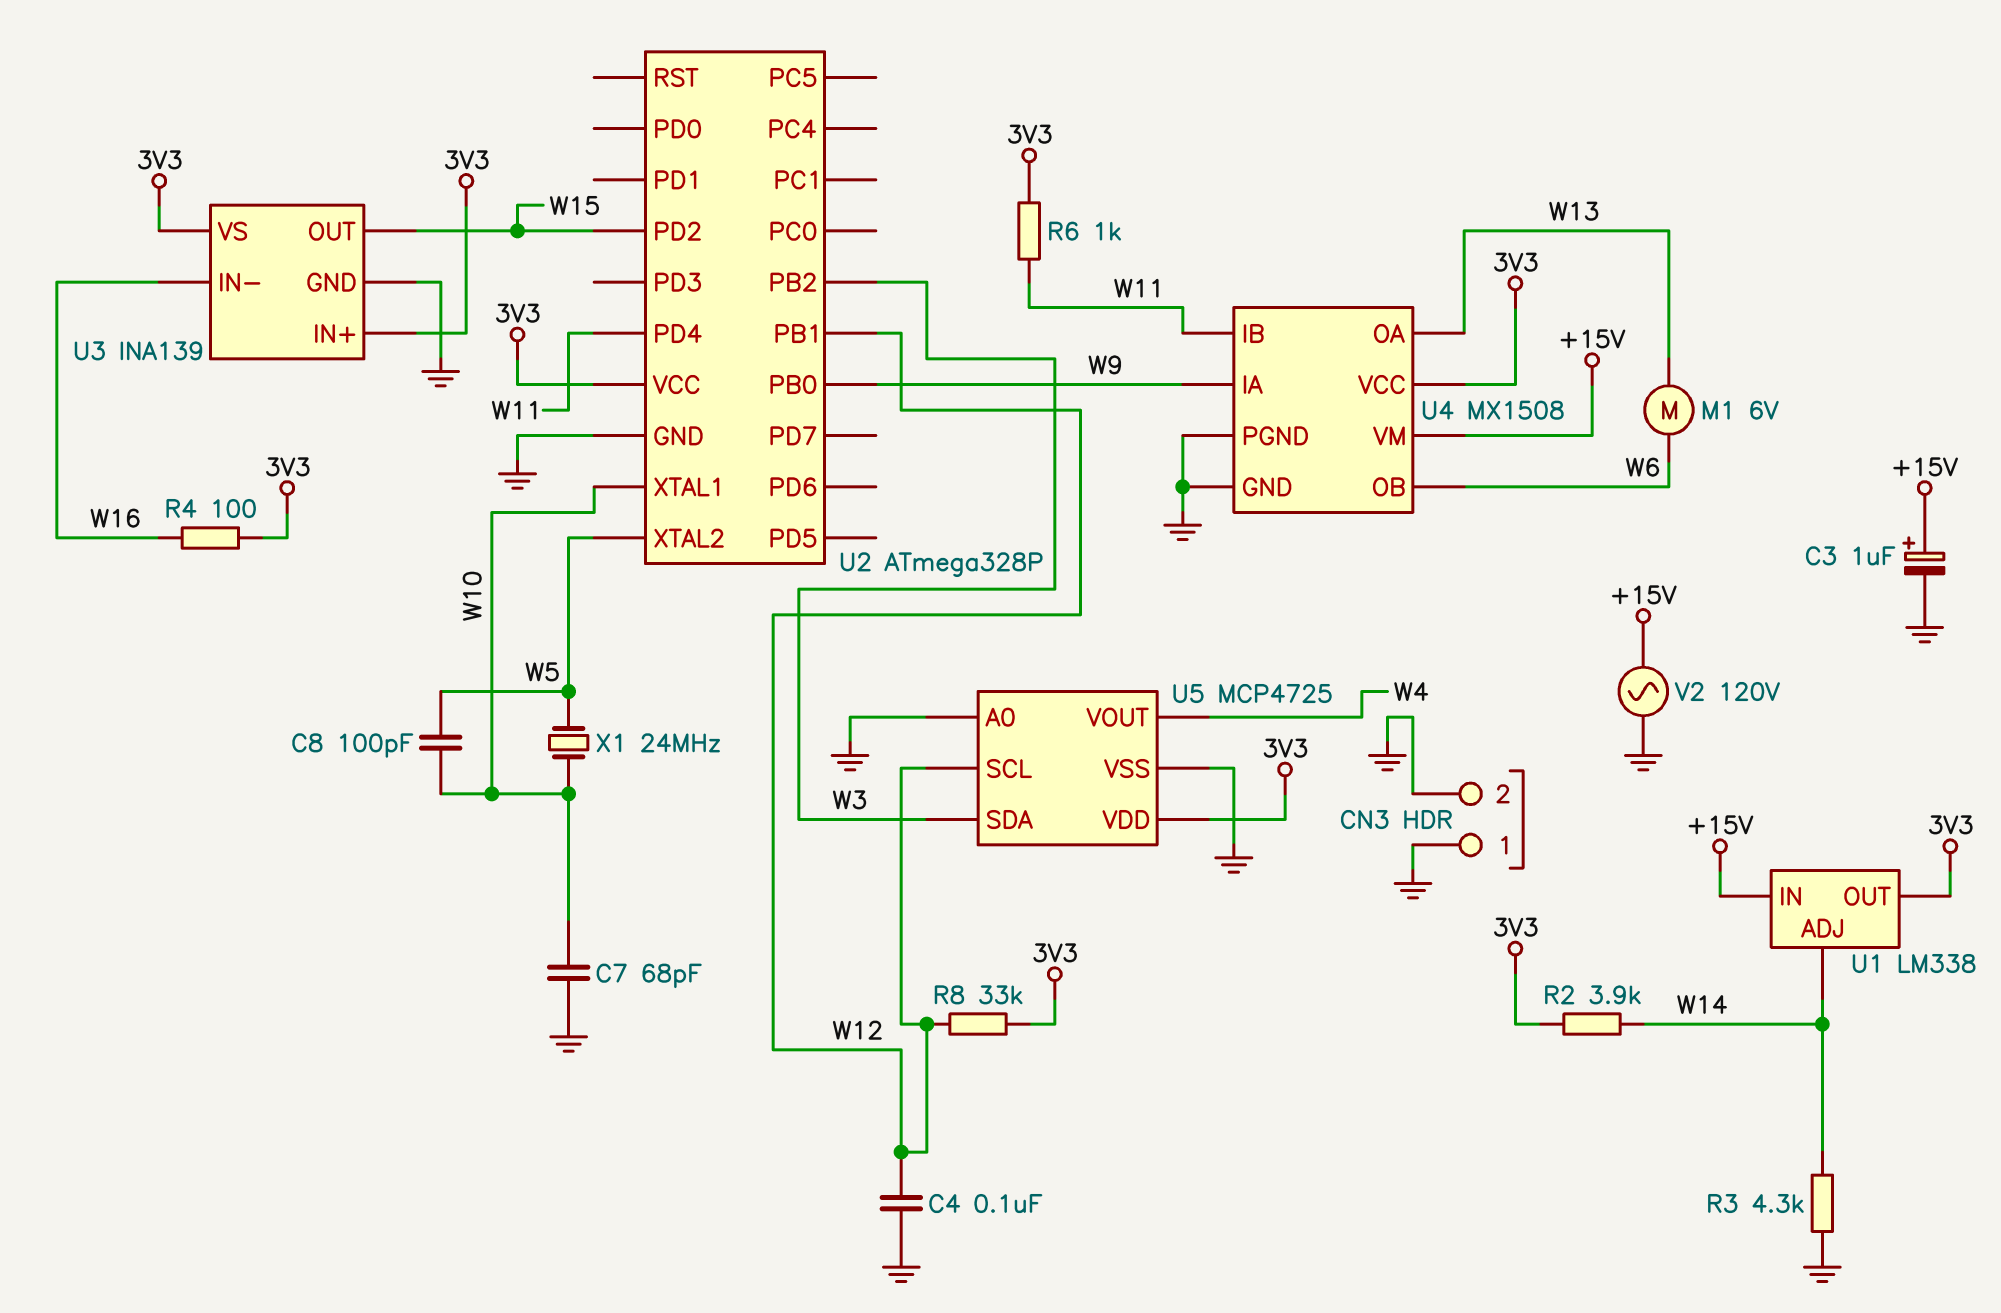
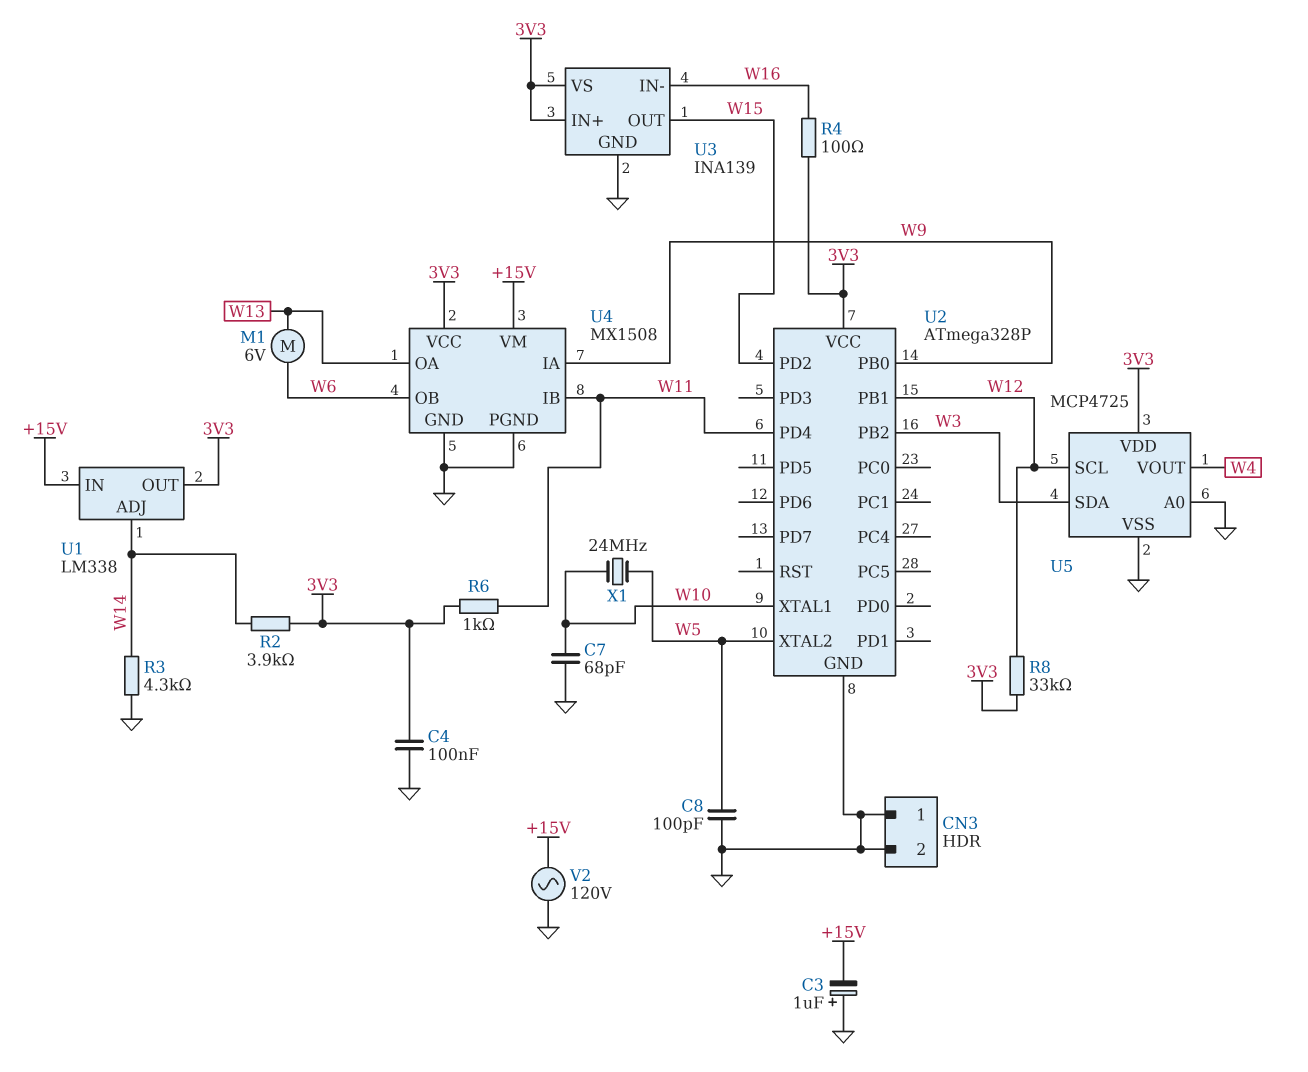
C3: 1uF (plus +15V, minus GND) -> 1uF (plus GND, minus +15V)
C4: 100nF (GND, W12) -> 100nF (3V3, GND)
C8: 100pF (W5, W10) -> 100pF (GND, W5)

